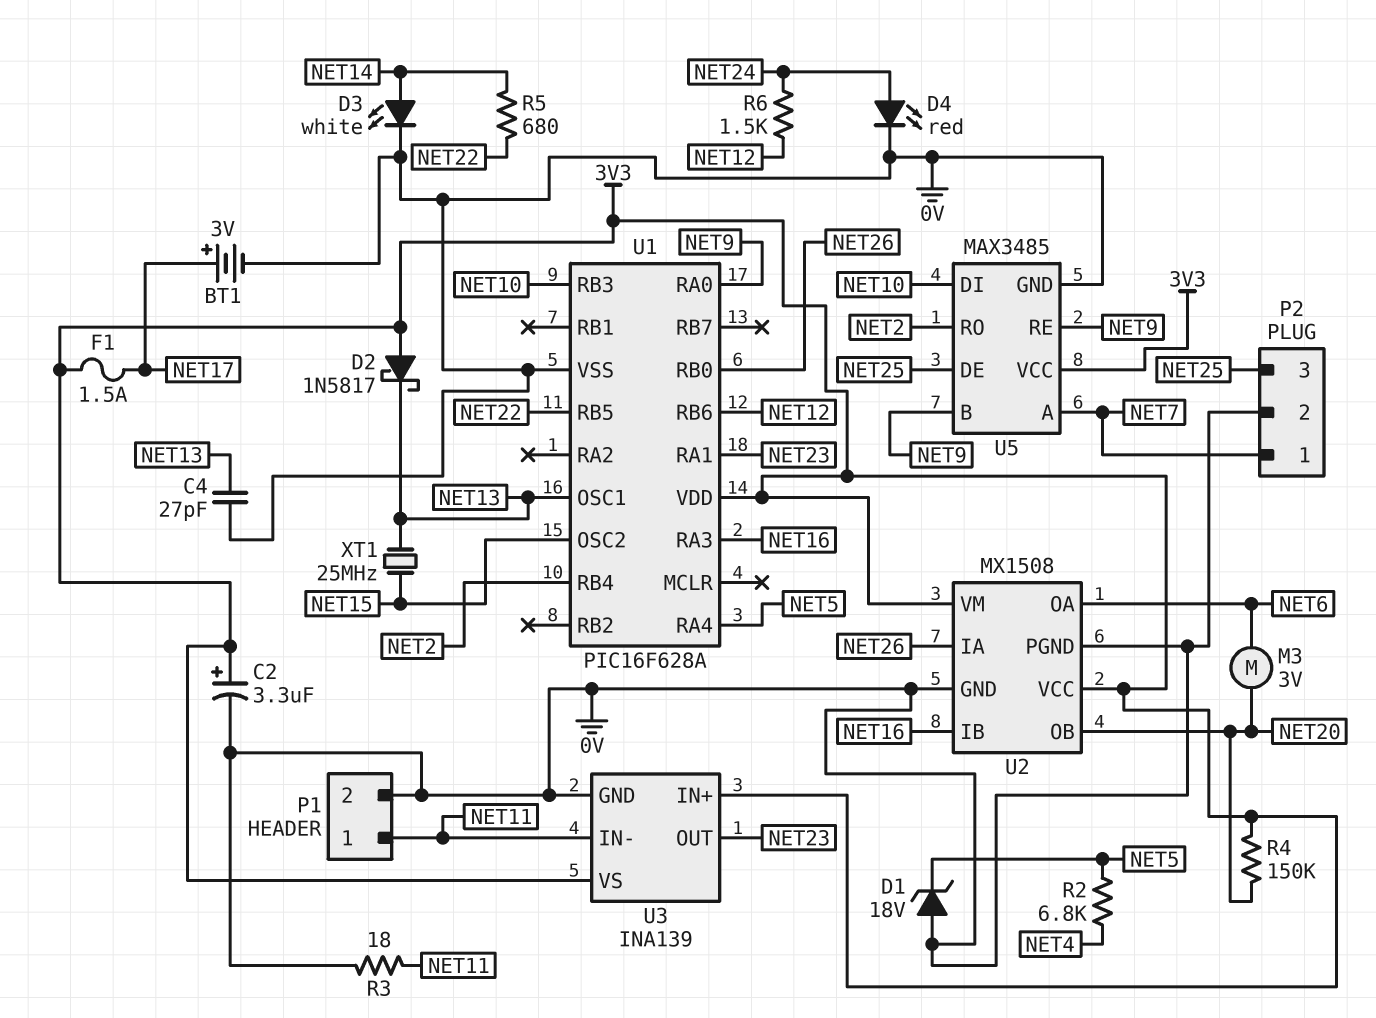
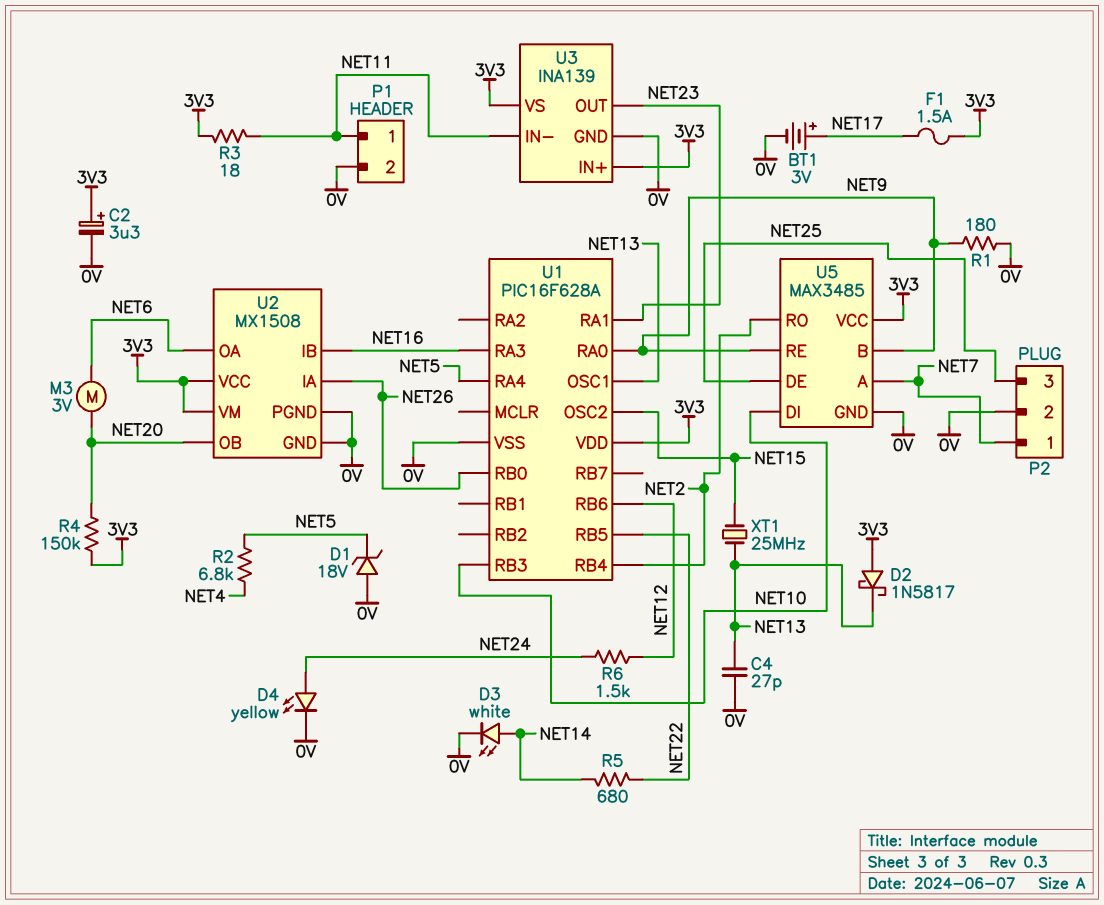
D4: LED red (A NET24, K 0V) -> LED yellow (A NET24, K 0V)
R1: none -> 180 (0V, NET9)
R3: 18 (0V, NET11) -> 18 (3V3, NET11)

